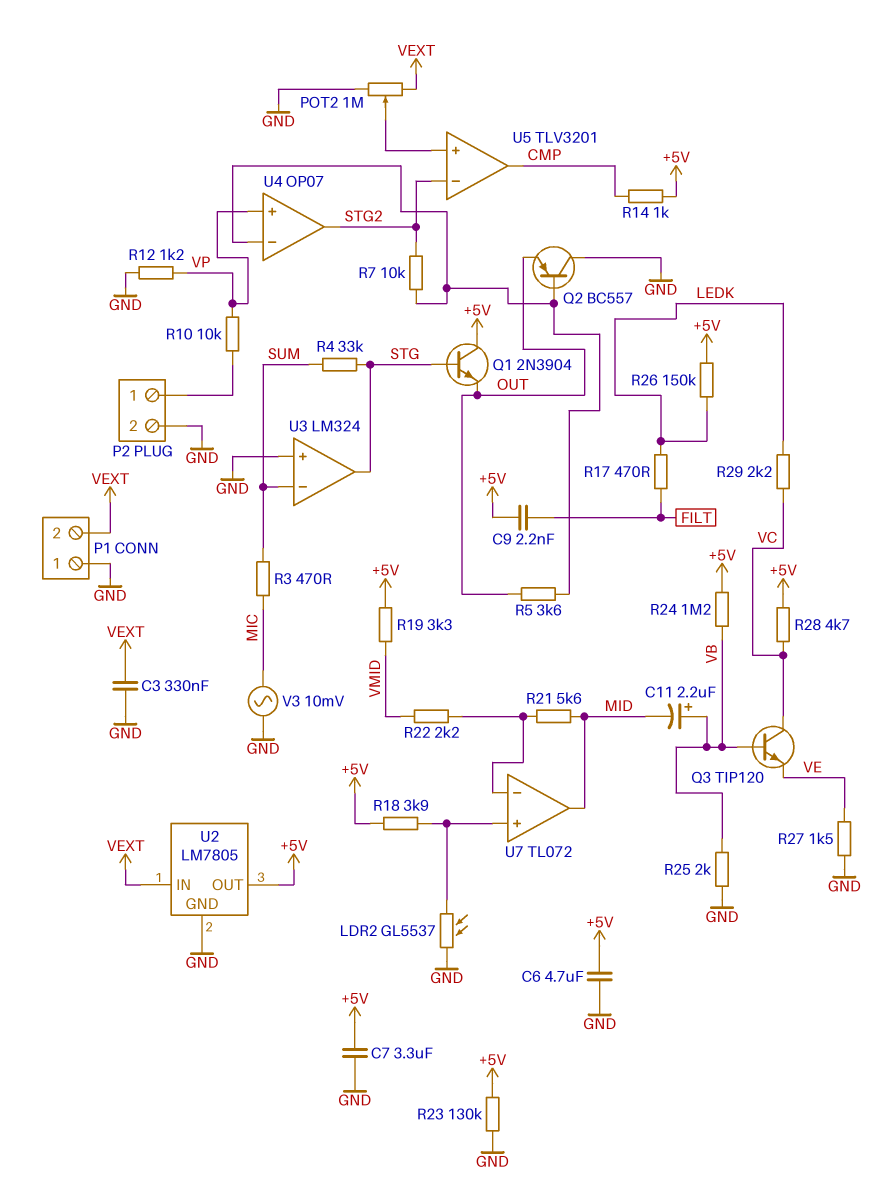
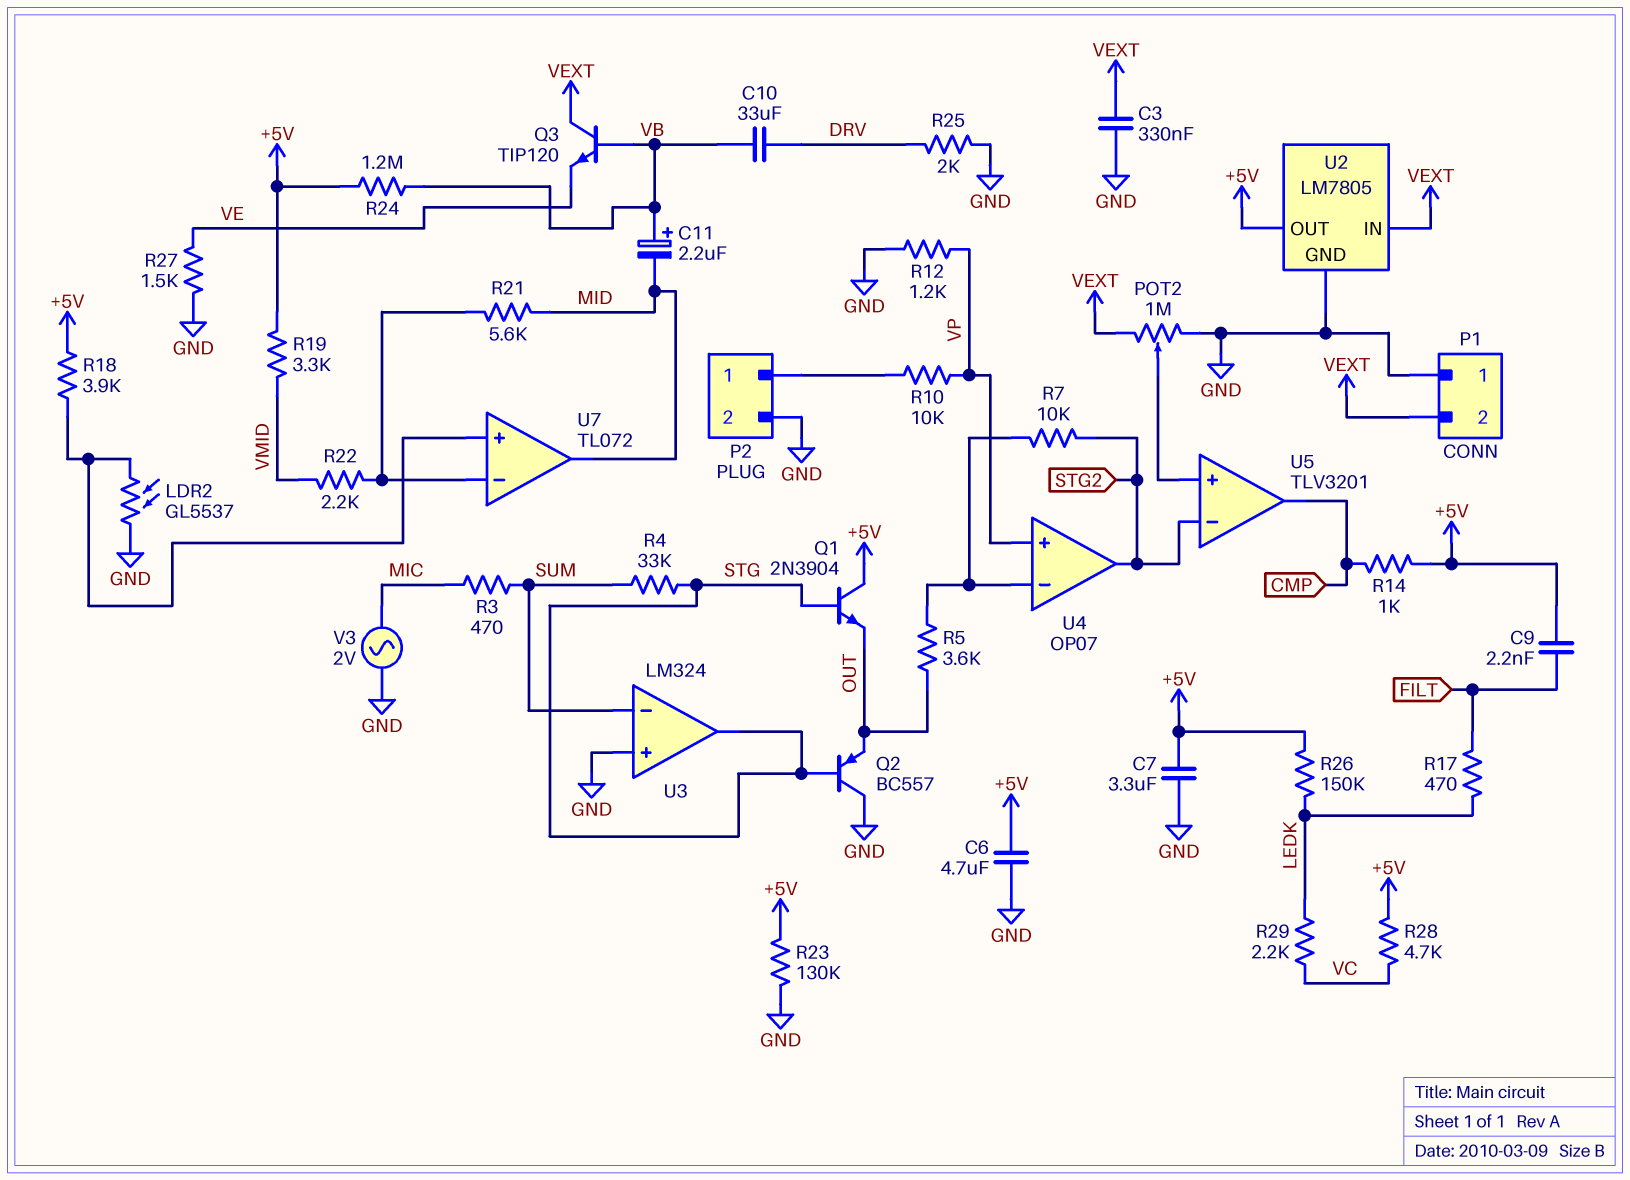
C10: none -> 33uF (DRV, VB)
Q2: PNP BC557 (B U4/in-, C GND, E OUT) -> PNP BC557 (B STG, C GND, E OUT)
Q3: NPN TIP120 (B VB, C VC, E VE) -> NPN TIP120 (B VB, C VEXT, E VE)
R25: 2k (GND, VB) -> 2k (DRV, GND)
V3: AC 10mV (GND, MIC) -> AC 2V (GND, MIC)

